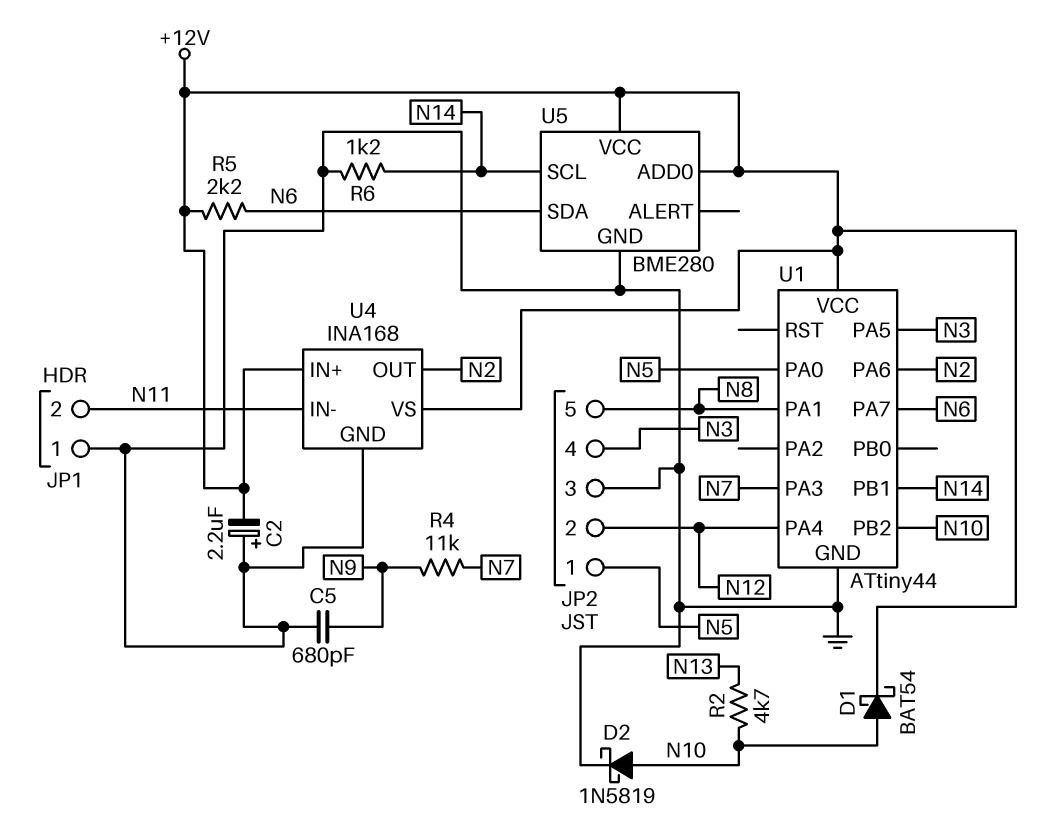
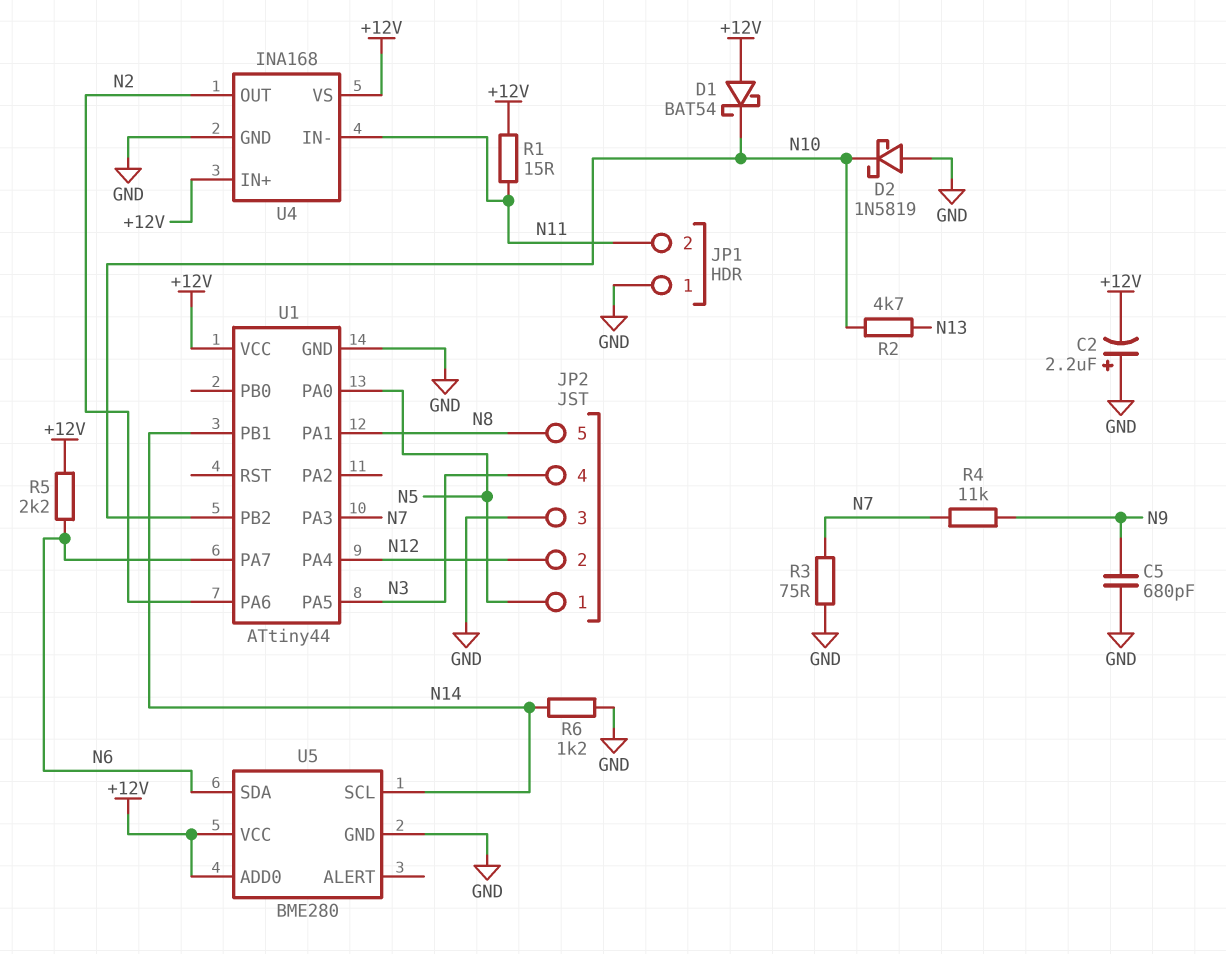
D1: schottky BAT54 (A N10, K +12V) -> schottky BAT54 (A +12V, K N10)
D2: schottky 1N5819 (A N10, K GND) -> schottky 1N5819 (A GND, K N10)
R1: none -> 15 (+12V, N11)
R3: none -> 75 (GND, N7)

